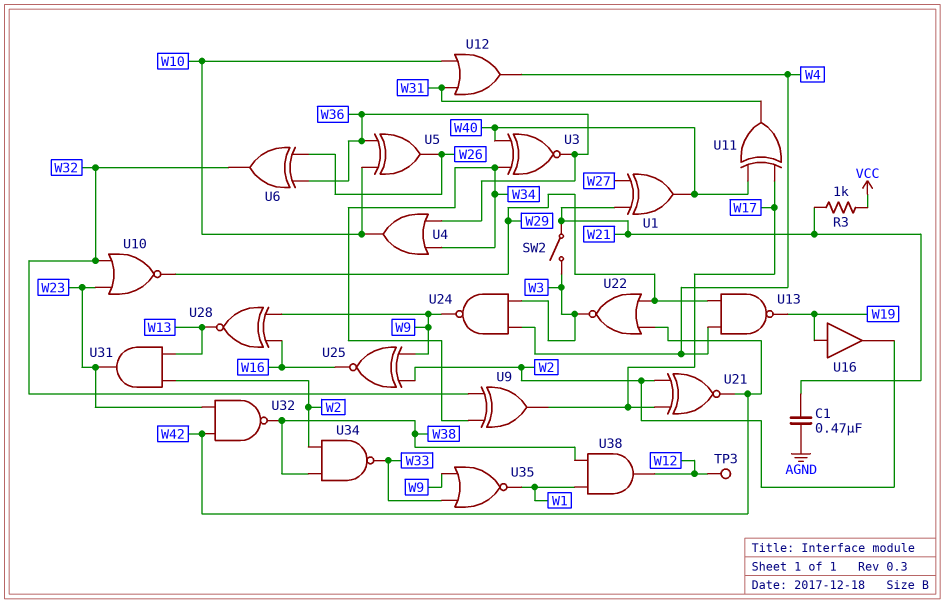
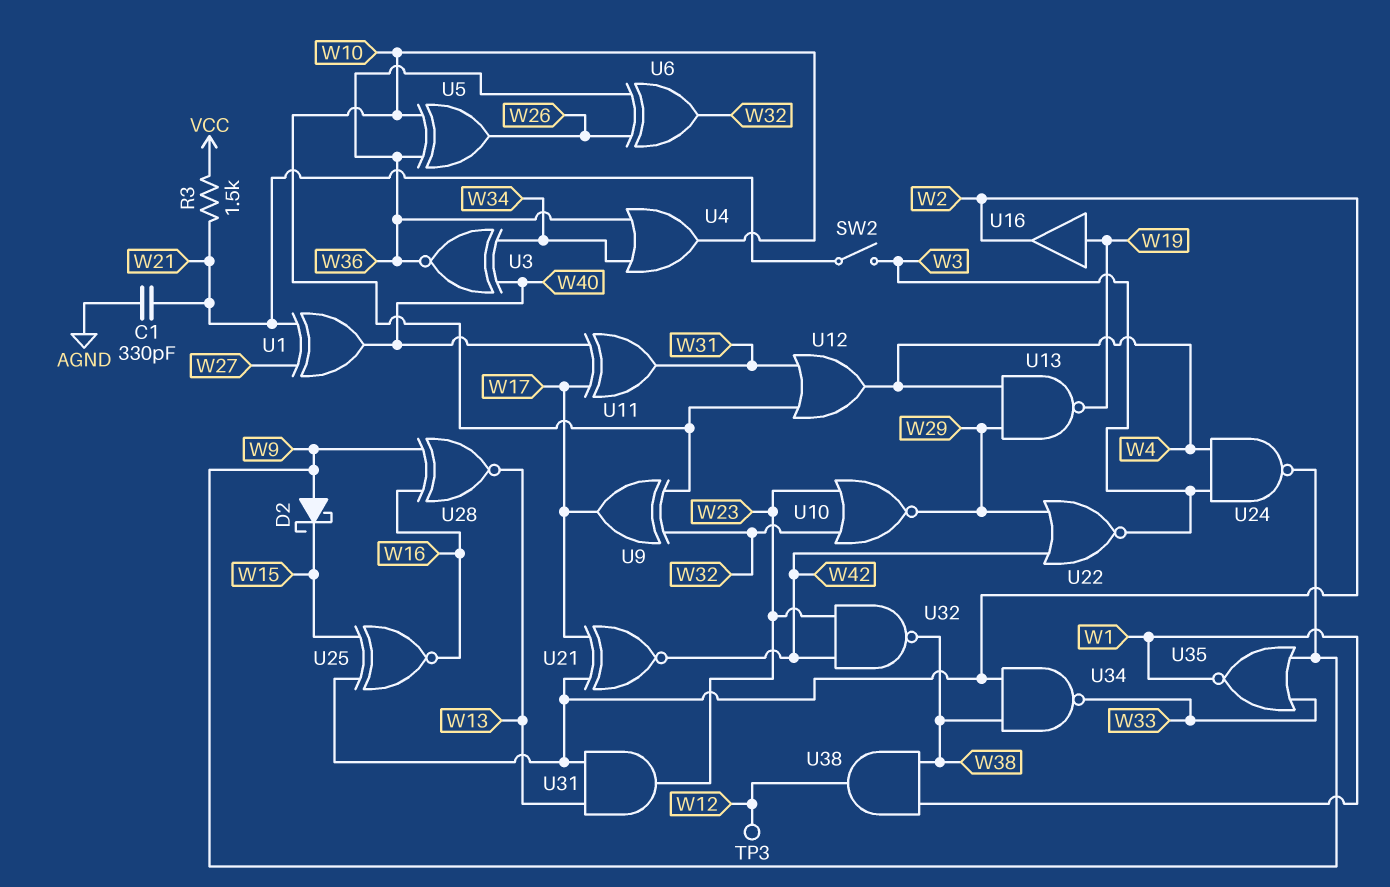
C1: 470nF (AGND, W21) -> 330pF (AGND, W21)
D2: none -> schottky (A W9, K W15)
R3: 1k (VCC, W21) -> 1.5k (VCC, W21)
U9: XOR (in W32, in W34, out W17) -> XOR (in W10, in W32, out W17)
U25: XNOR (in W2, in W9, out W16) -> XNOR (in W2, in W15, out W16)

